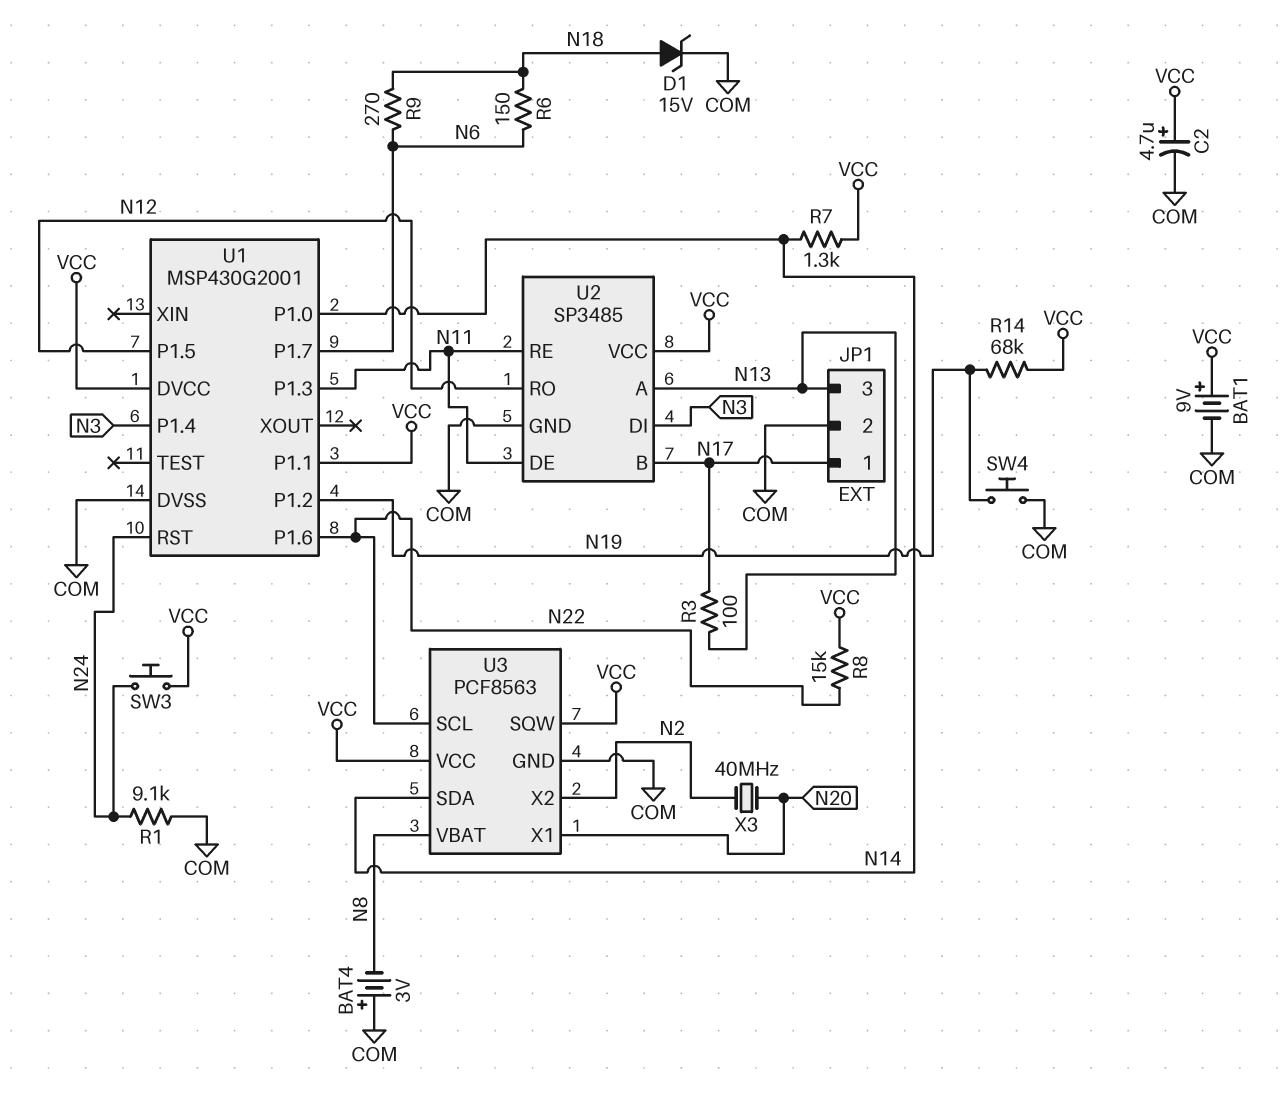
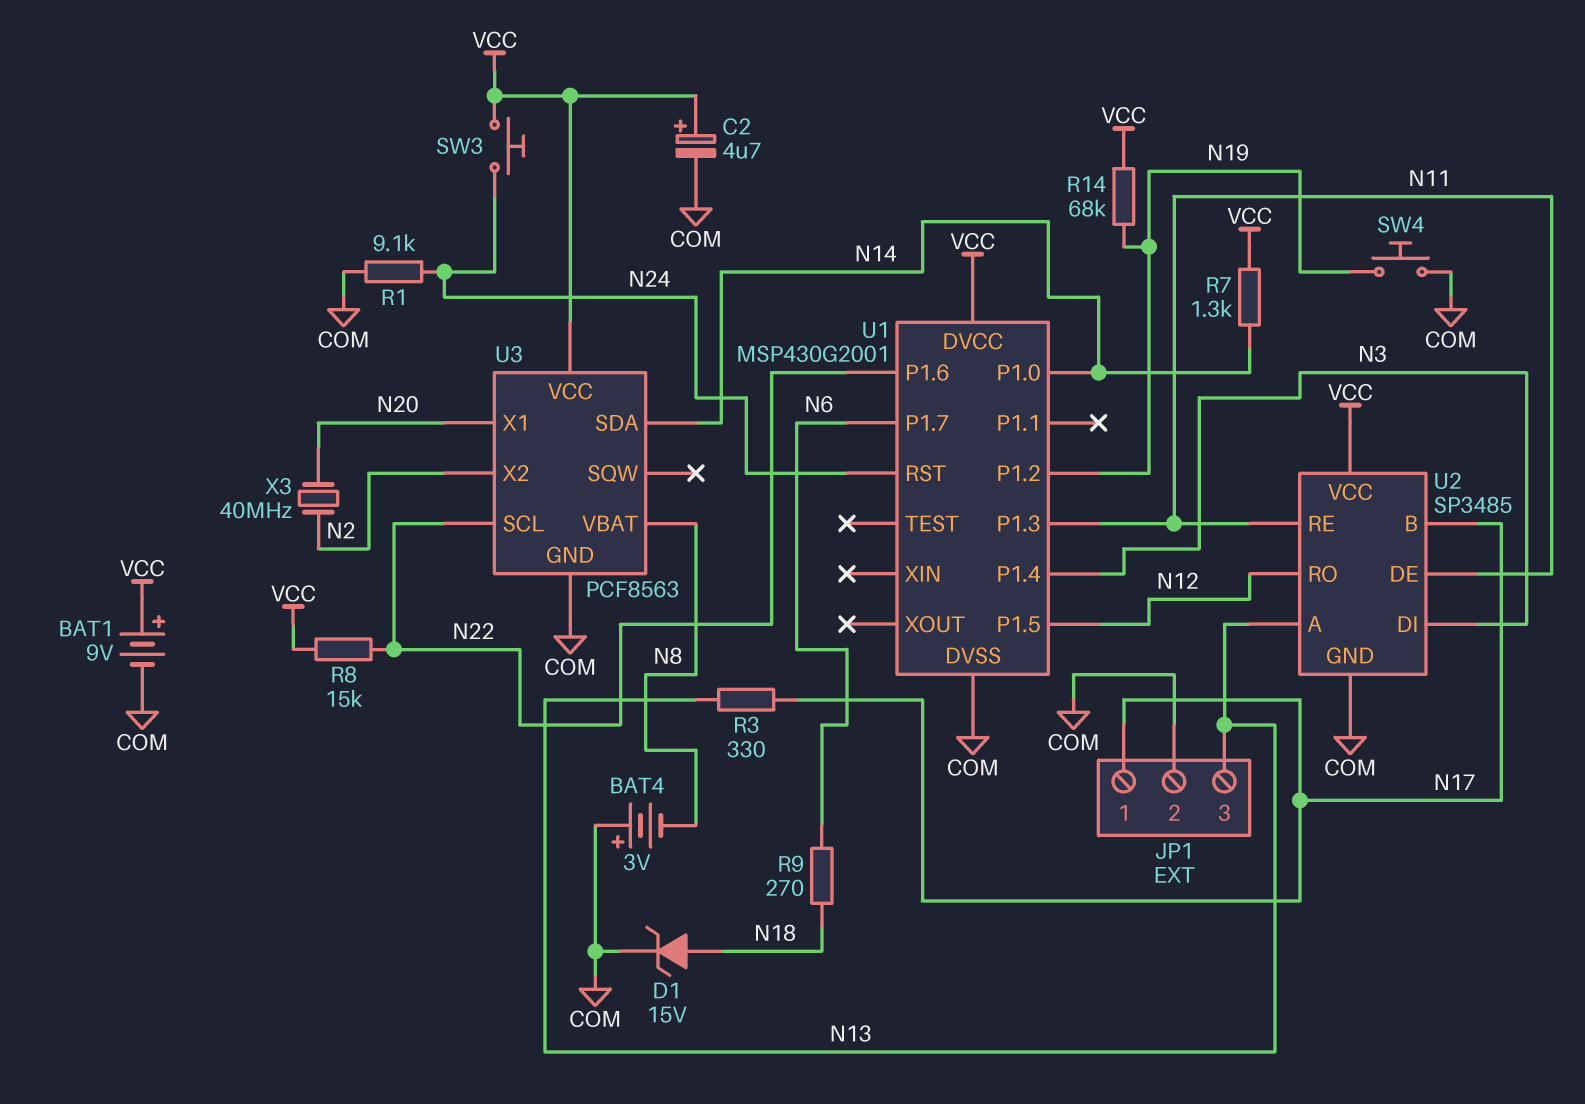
R3: 100 (N13, N17) -> 330 (N13, N17)
R6: 150 (N6, N18) -> none
U1 pin P1.1: VCC -> none
U3 pin SQW: VCC -> none

